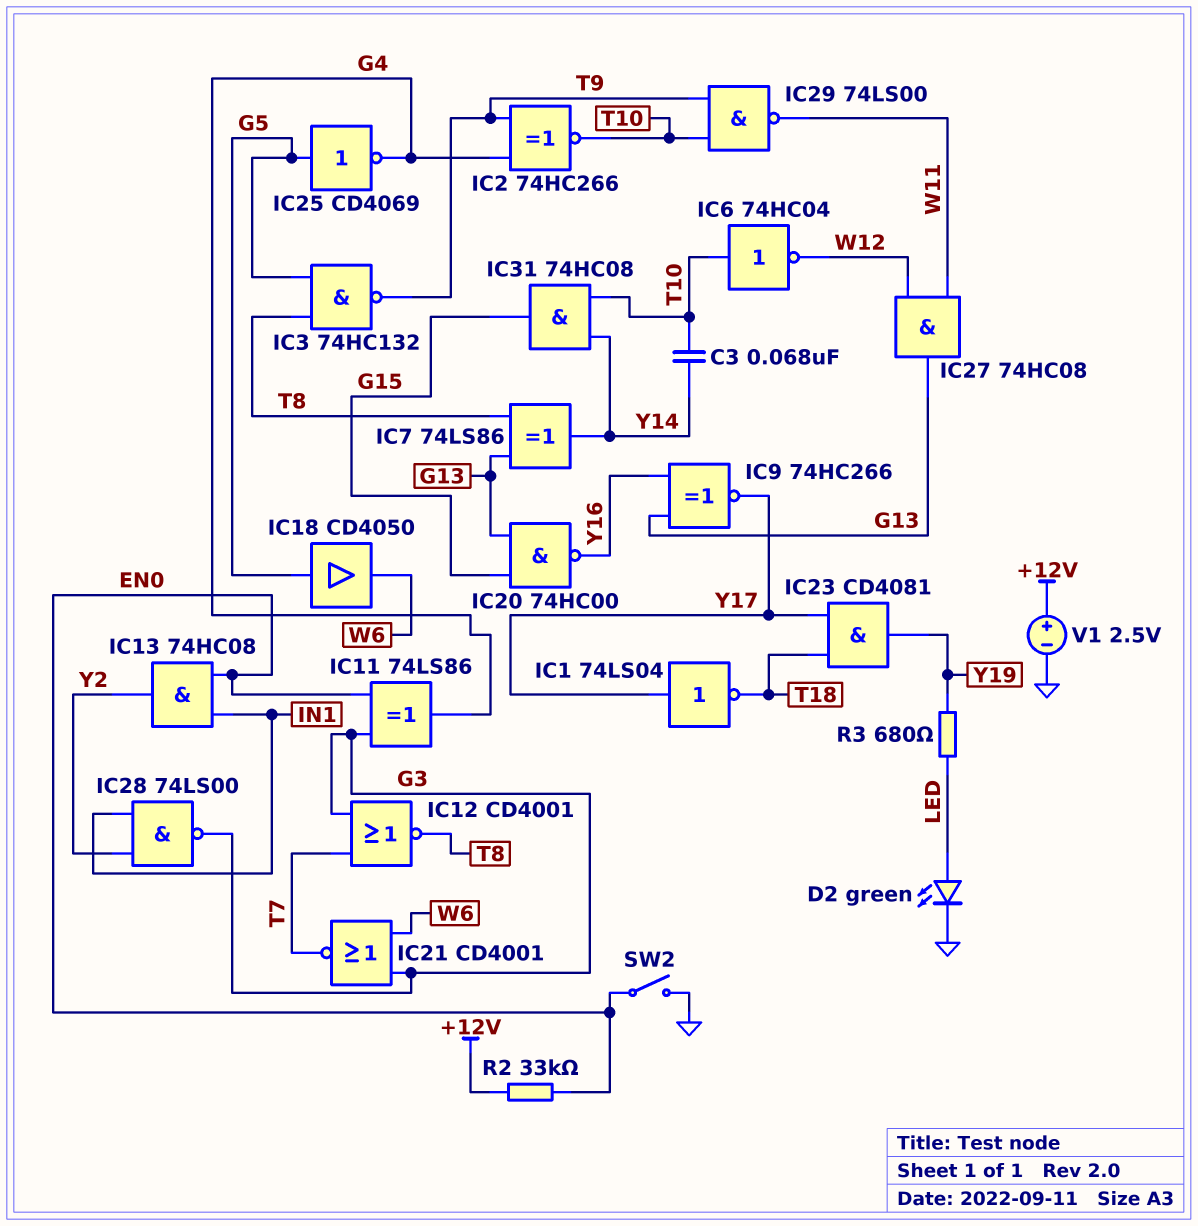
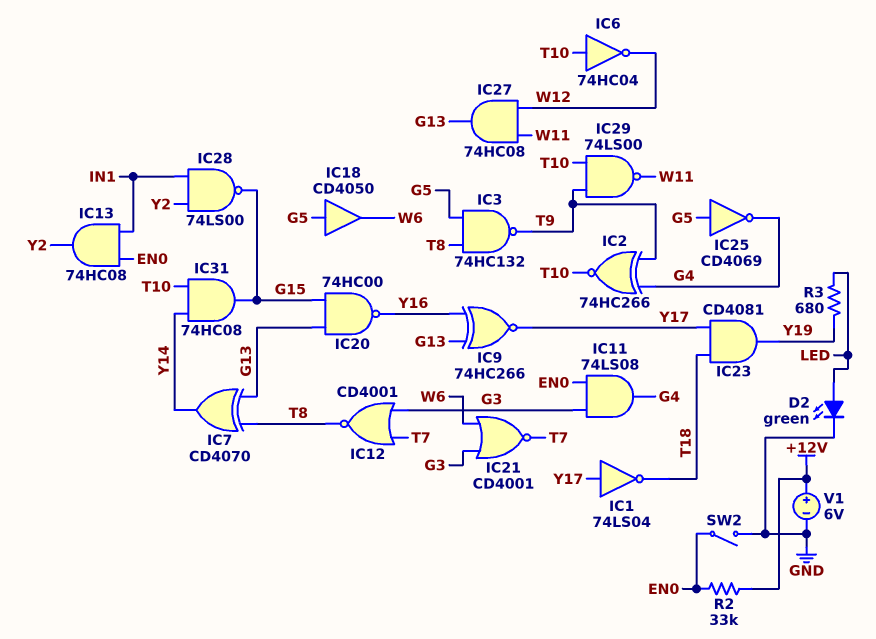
C3: 68nF (T10, Y14) -> none
IC7: XOR 74LS86 (in G13, in T8, out Y14) -> XOR CD4070 (in G13, in T8, out Y14)
IC11: XOR 74LS86 (in EN0, in G3, out G4) -> AND 74LS08 (in EN0, in G3, out G4)
IC28: NAND 74LS00 (in IN1, in Y2, out G3) -> NAND 74LS00 (in IN1, in Y2, out G15)
V1: 2.5V (plus +12V, minus GND) -> 6V (plus +12V, minus GND)

